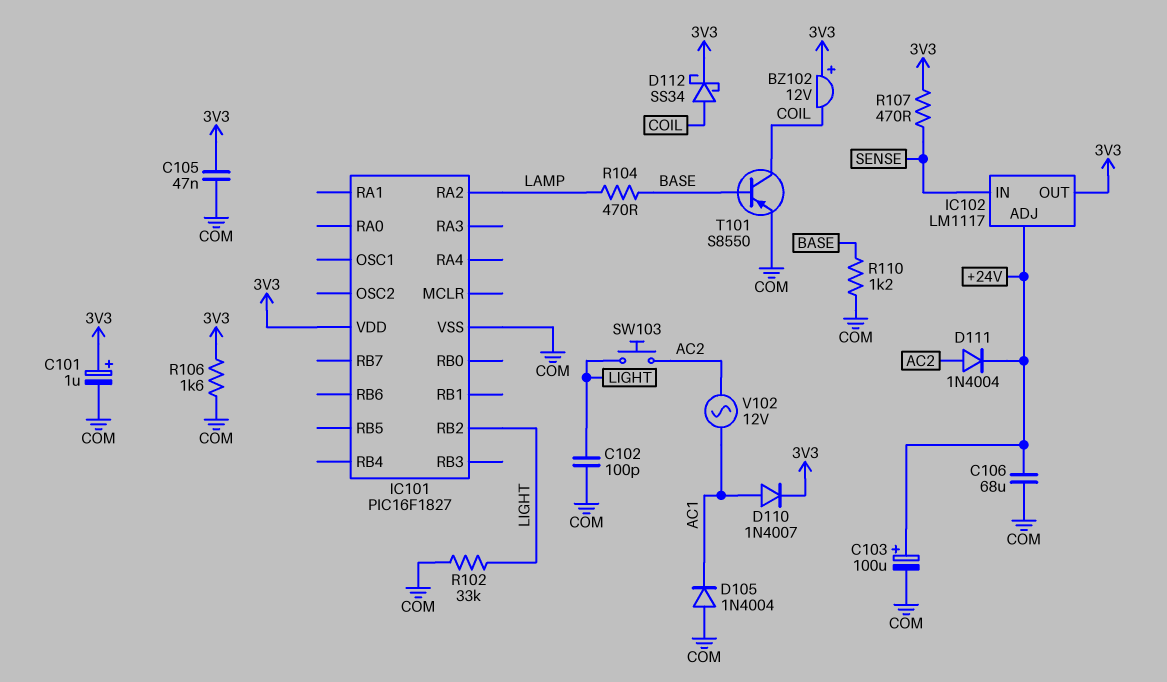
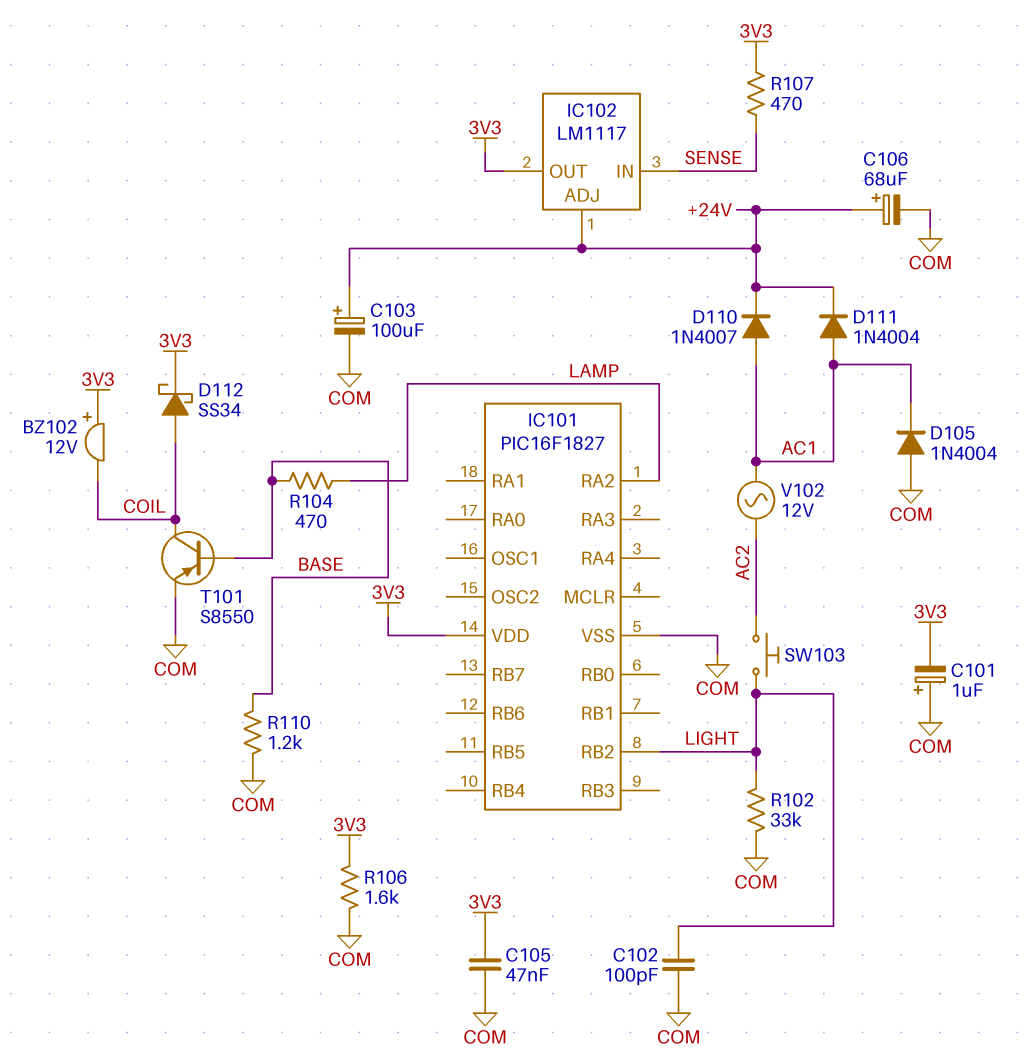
C101: 1uF (plus 3V3, minus COM) -> 1uF (plus COM, minus 3V3)
C106: 68uF (+24V, COM) -> 68uF (plus +24V, minus COM)
D110: diode 1N4007 (A AC1, K 3V3) -> diode 1N4007 (A AC1, K +24V)
D111: diode 1N4004 (A AC2, K +24V) -> diode 1N4004 (A AC1, K +24V)

